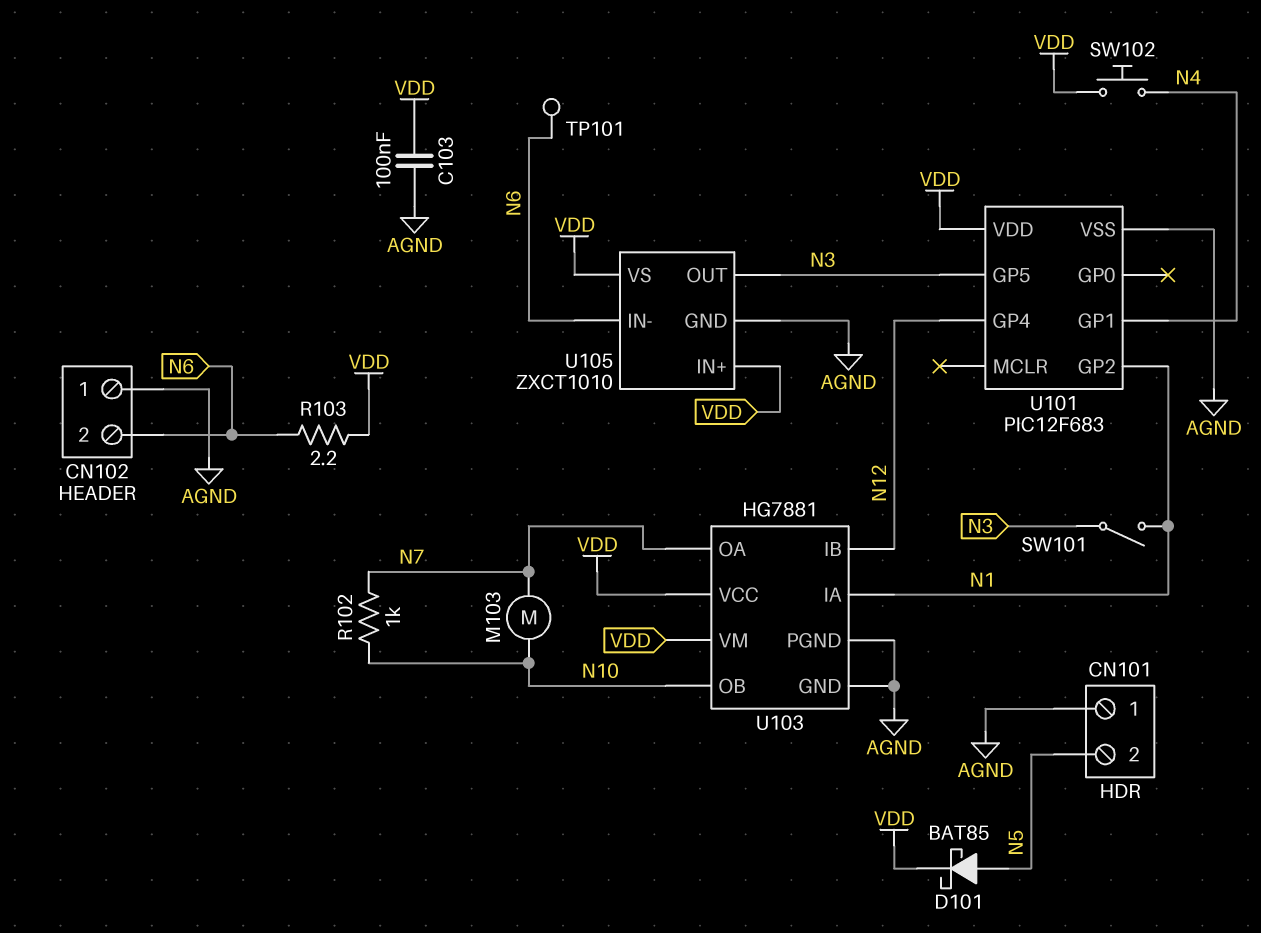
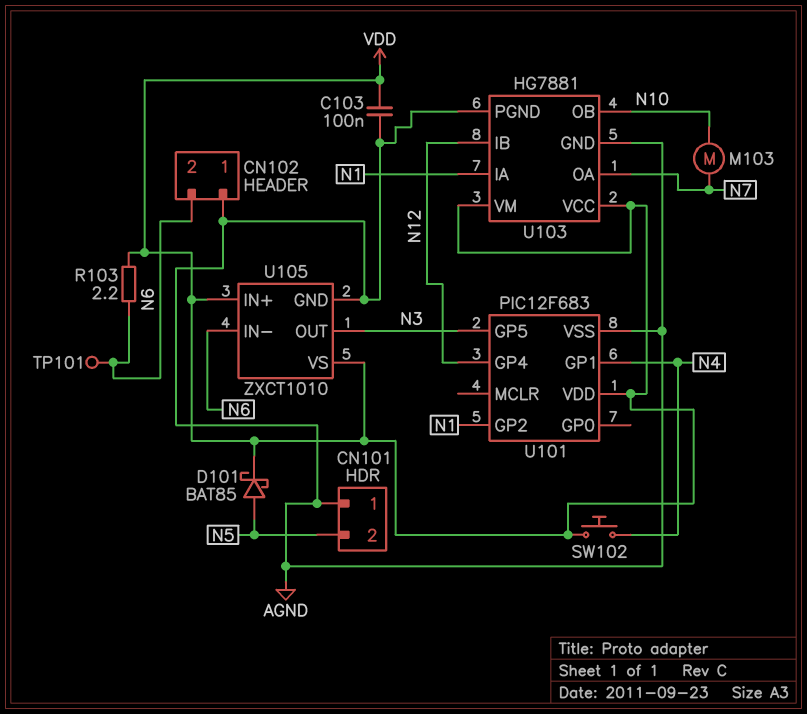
R102: 1k (N7, N10) -> none
SW101: switch (N1, N3) -> none

